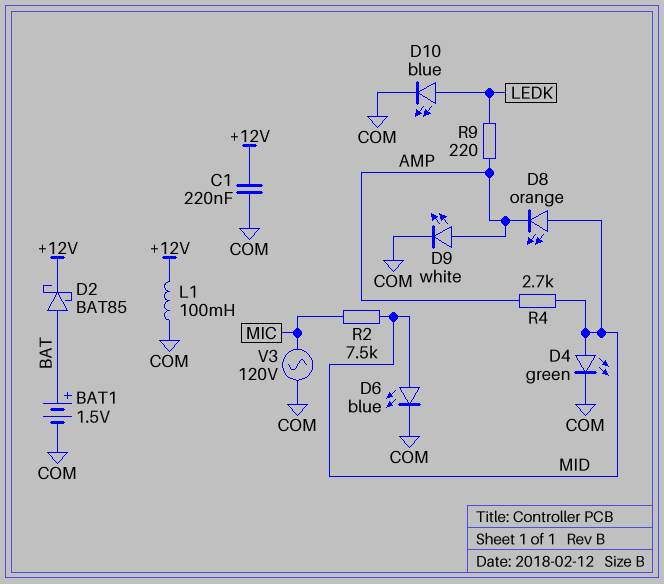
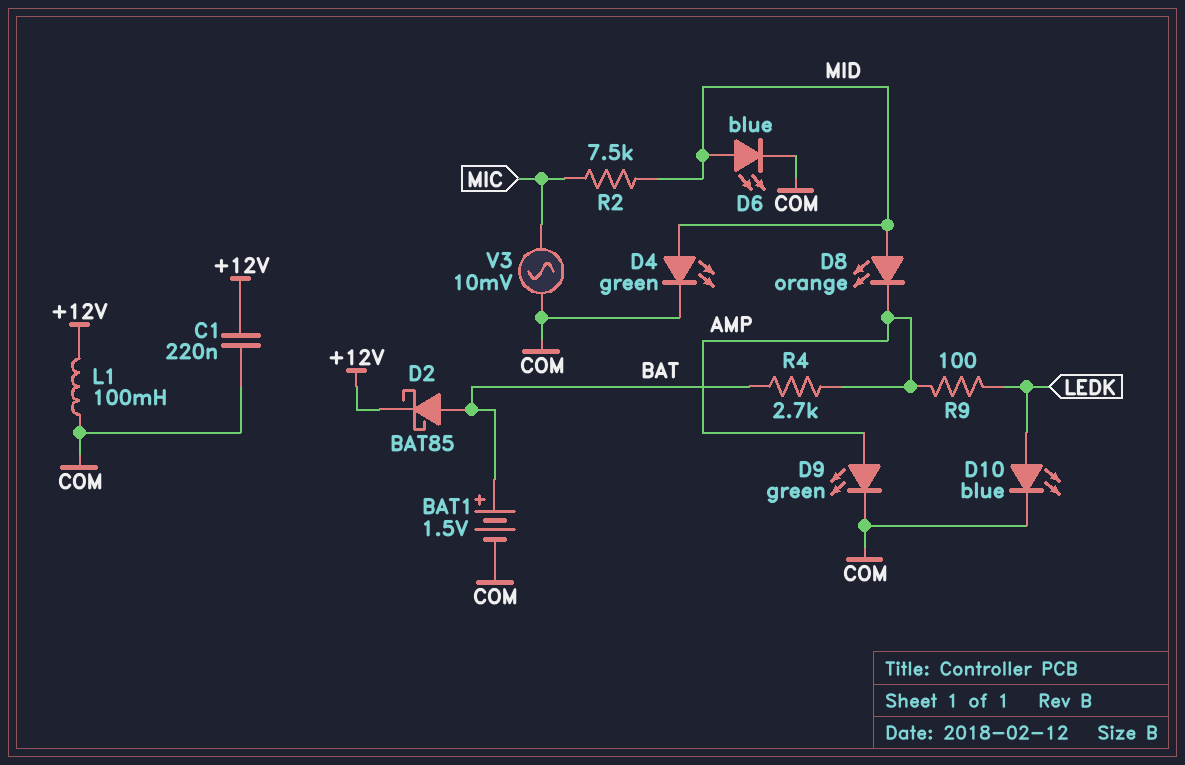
D9: LED white (A AMP, K COM) -> LED green (A AMP, K COM)
R4: 2.7k (AMP, MID) -> 2.7k (AMP, BAT)
R9: 220 (AMP, LEDK) -> 100 (AMP, LEDK)
V3: AC 120V (COM, MIC) -> AC 10mV (COM, MIC)

